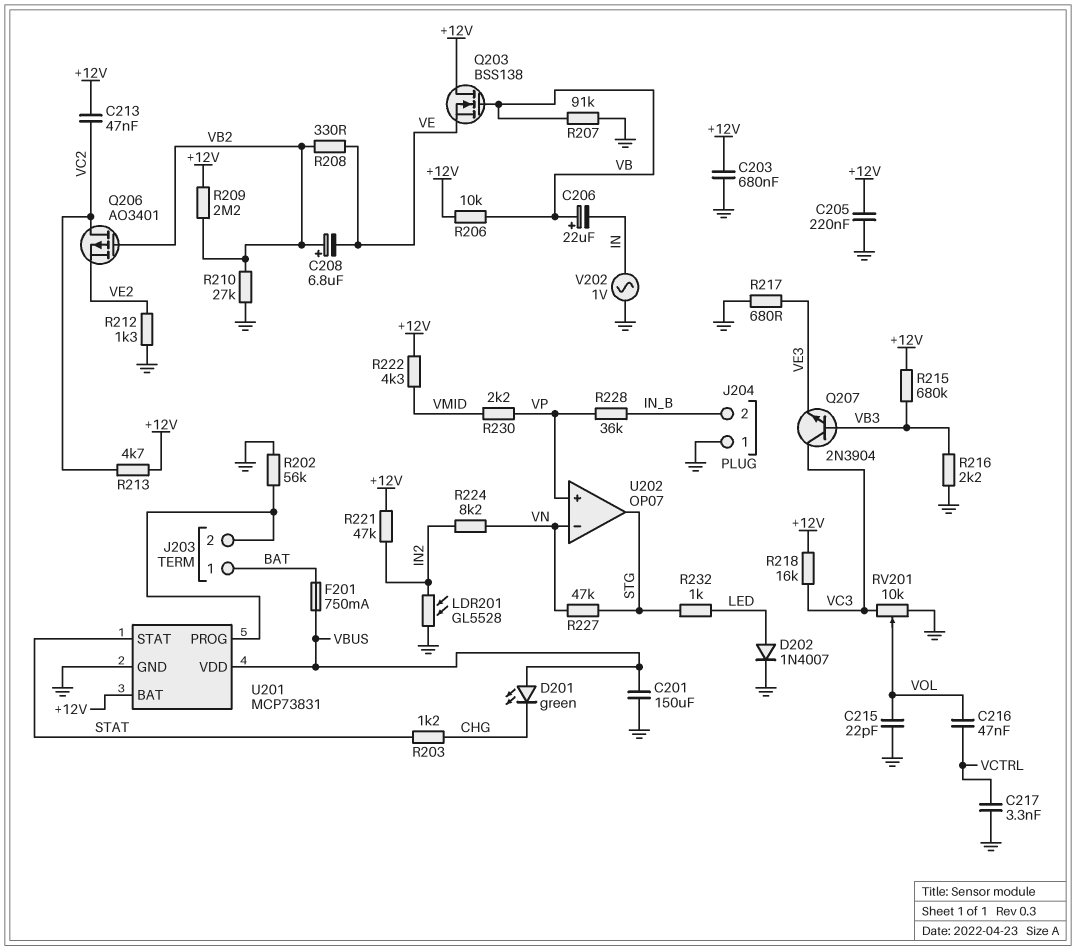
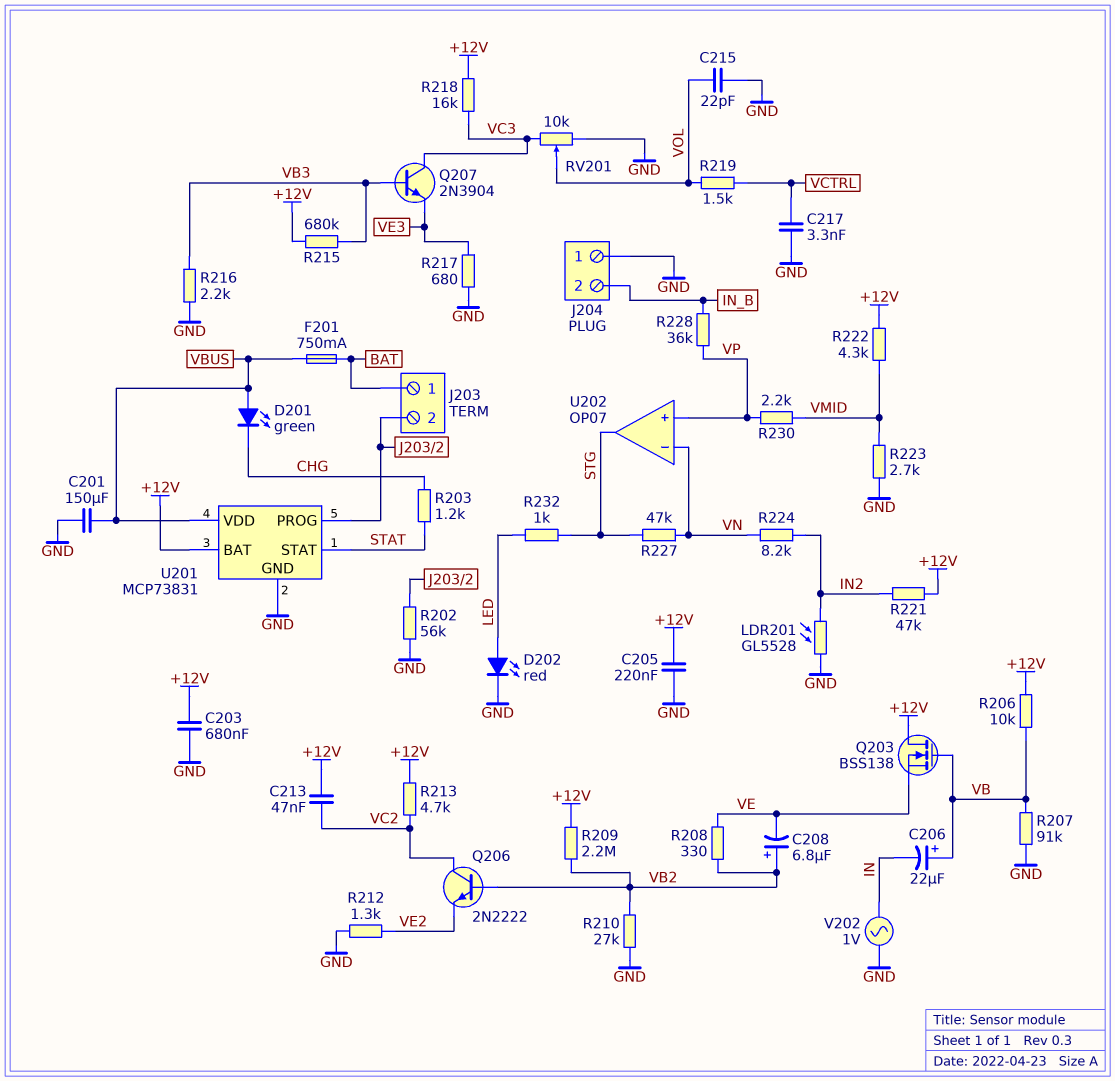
C216: 47nF (VCTRL, VOL) -> none
D202: diode 1N4007 (A LED, K GND) -> LED red (A LED, K GND)
Q206: PMOS AO3401 (G VB2, D VC2, S VE2) -> NPN 2N2222 (B VB2, C VC2, E VE2)
R219: none -> 1.5k (VCTRL, VOL)
R223: none -> 2.7k (GND, VMID)

